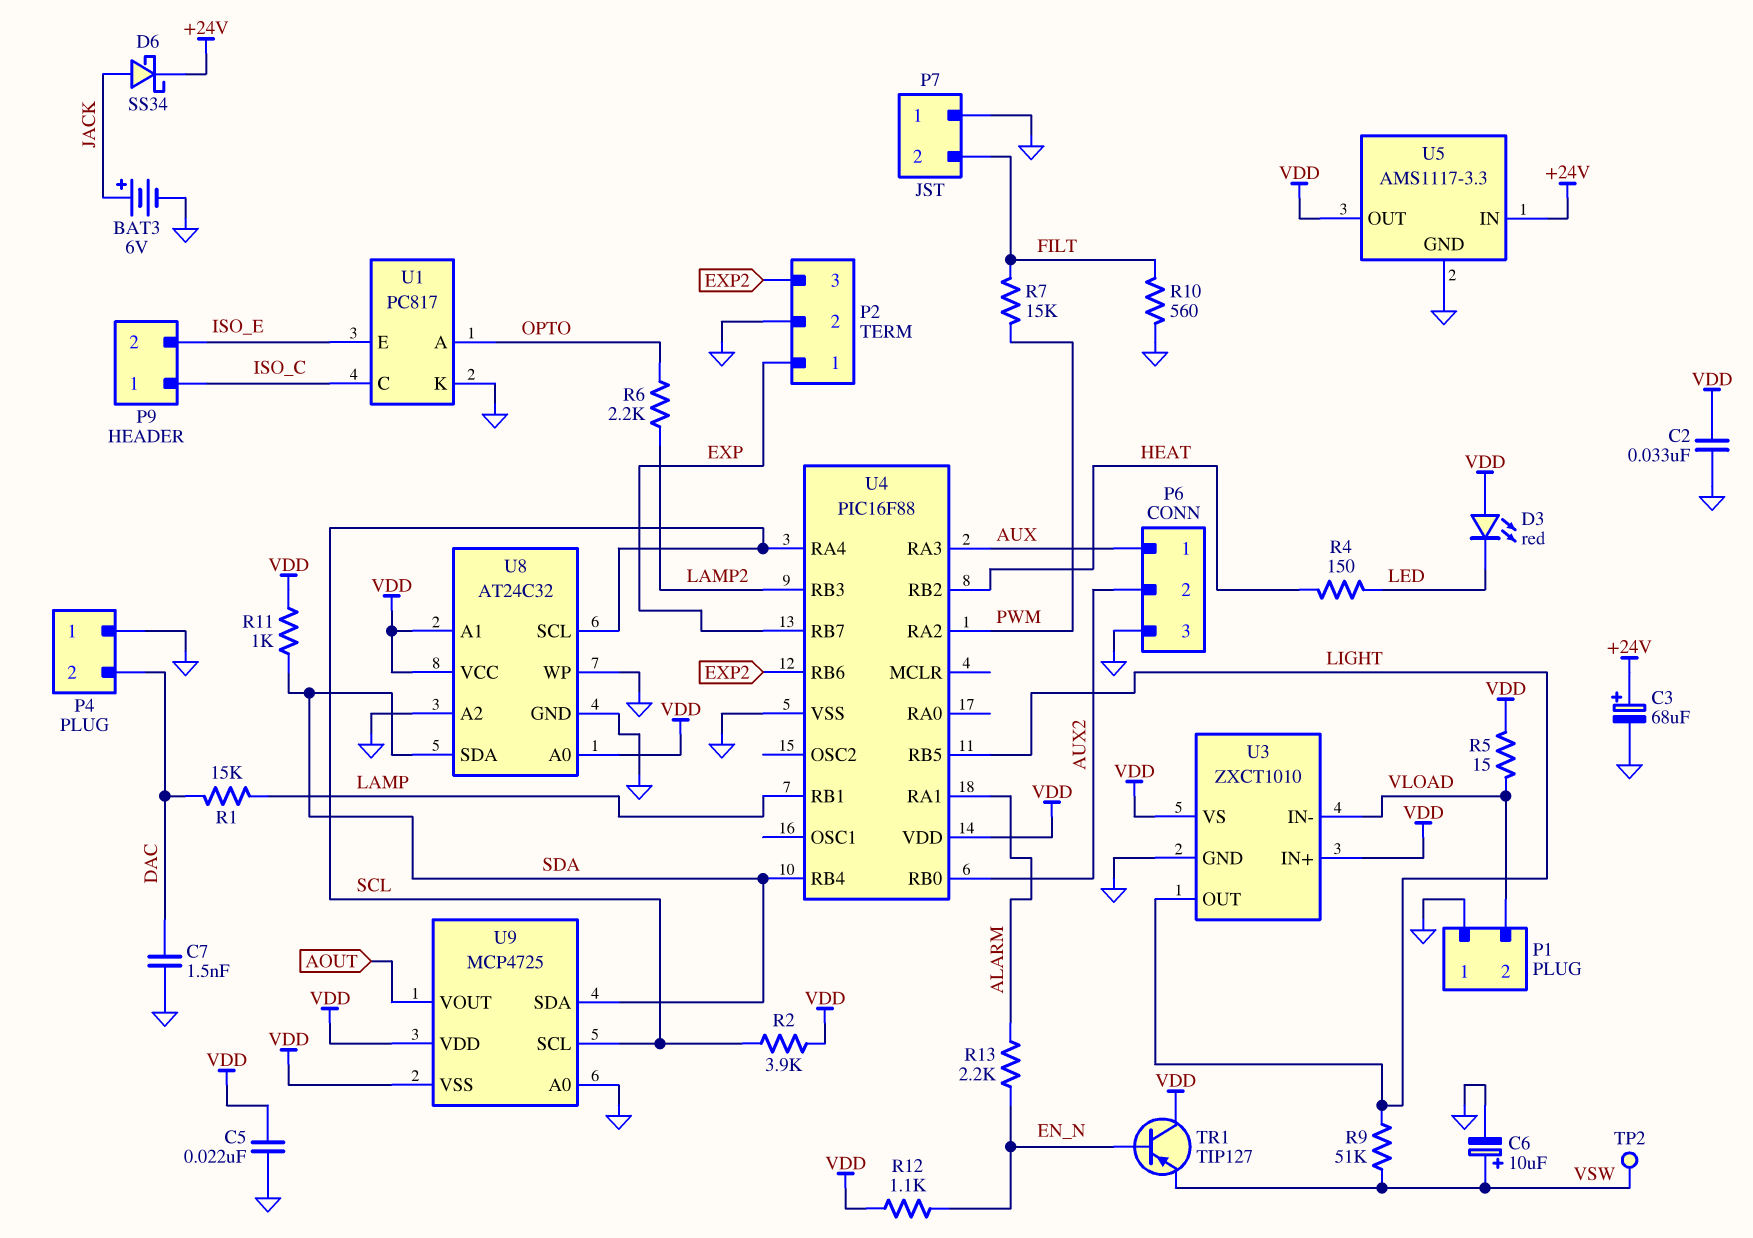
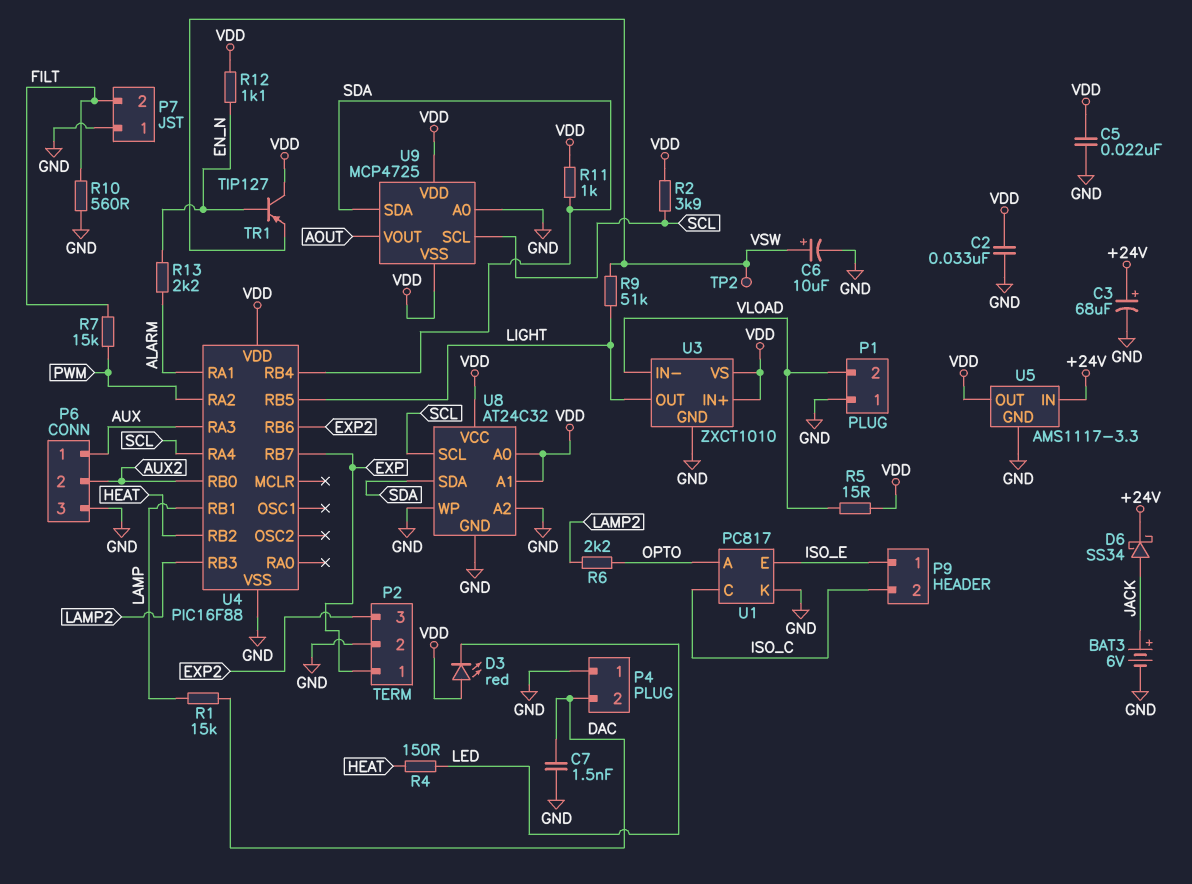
P9 pin 1: ISO_C -> ISO_E
P9 pin 2: ISO_E -> ISO_C

